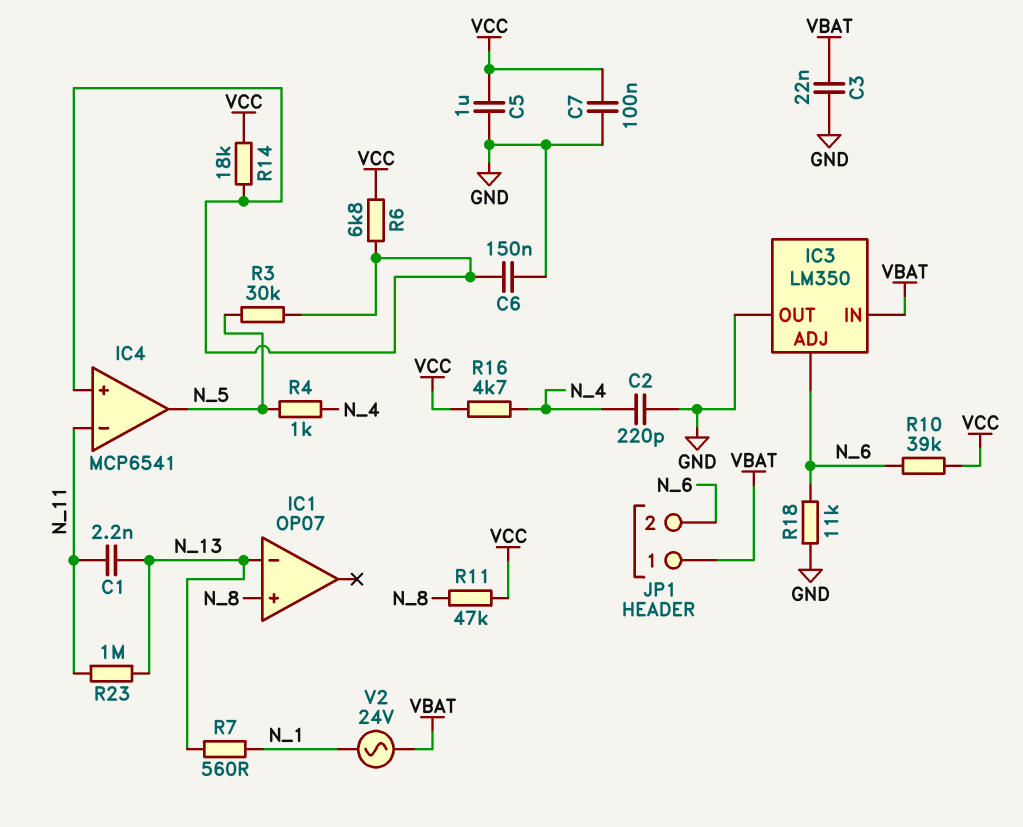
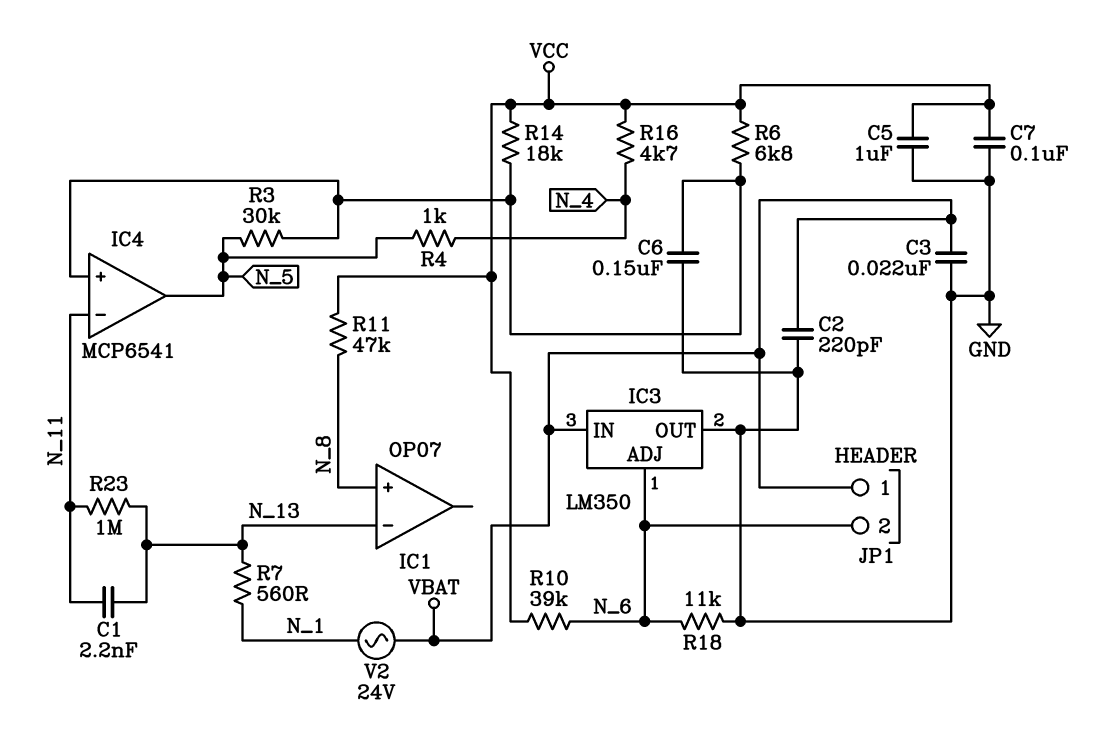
C2: 220pF (GND, N_4) -> 220pF (GND, VBAT)

